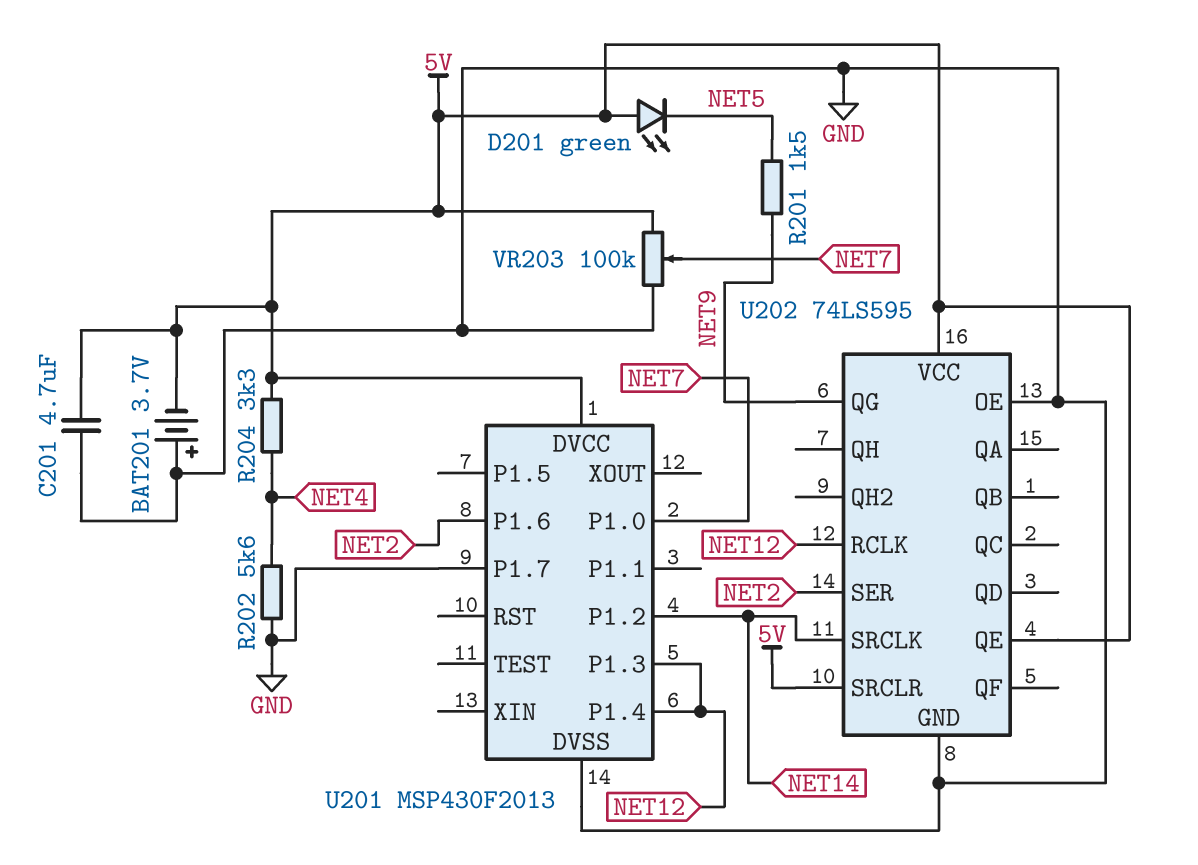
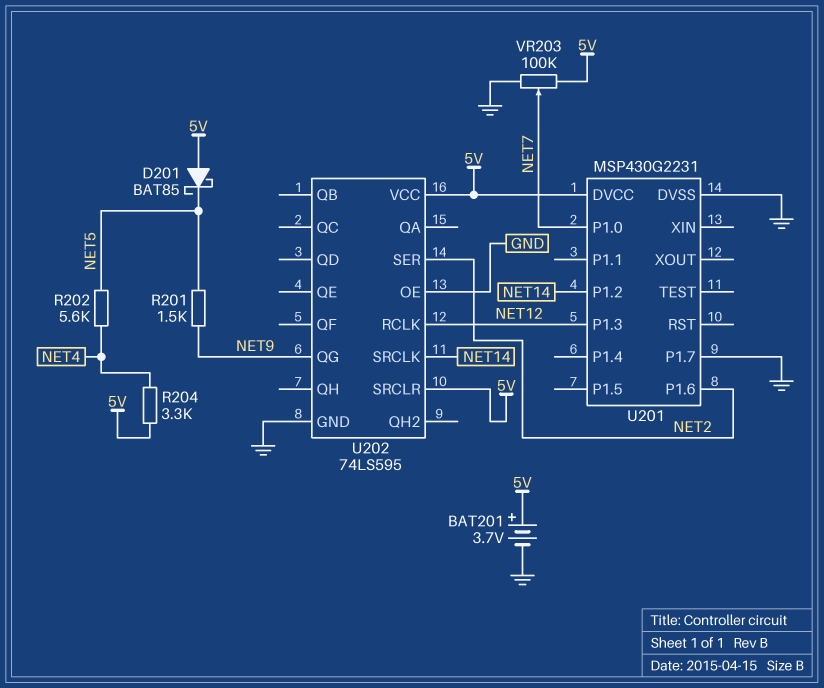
BAT201: 3.7V (plus GND, minus 5V) -> 3.7V (plus 5V, minus GND)
C201: 4.7uF (5V, GND) -> none
D201: LED green (A 5V, K NET5) -> schottky BAT85 (A 5V, K NET5)
R202: 5.6k (GND, NET4) -> 5.6k (NET4, NET5)
U201: MSP430F2013 -> MSP430G2231
U201 pin P1.4: NET12 -> none
U202 pin QE: 5V -> none

